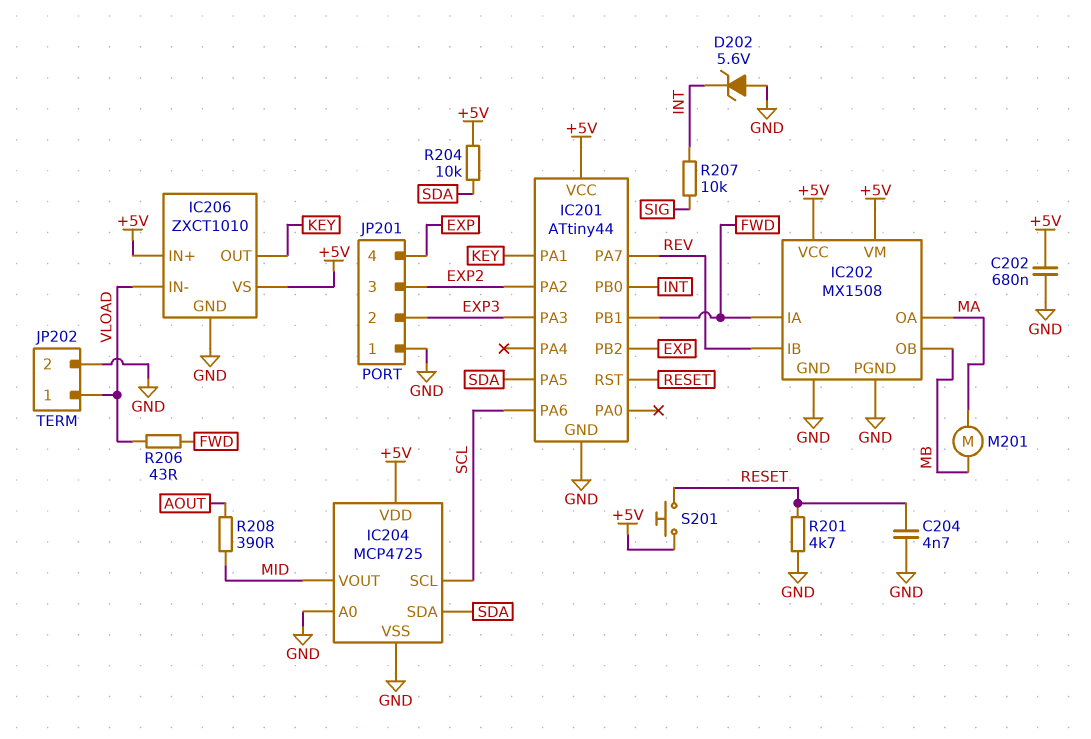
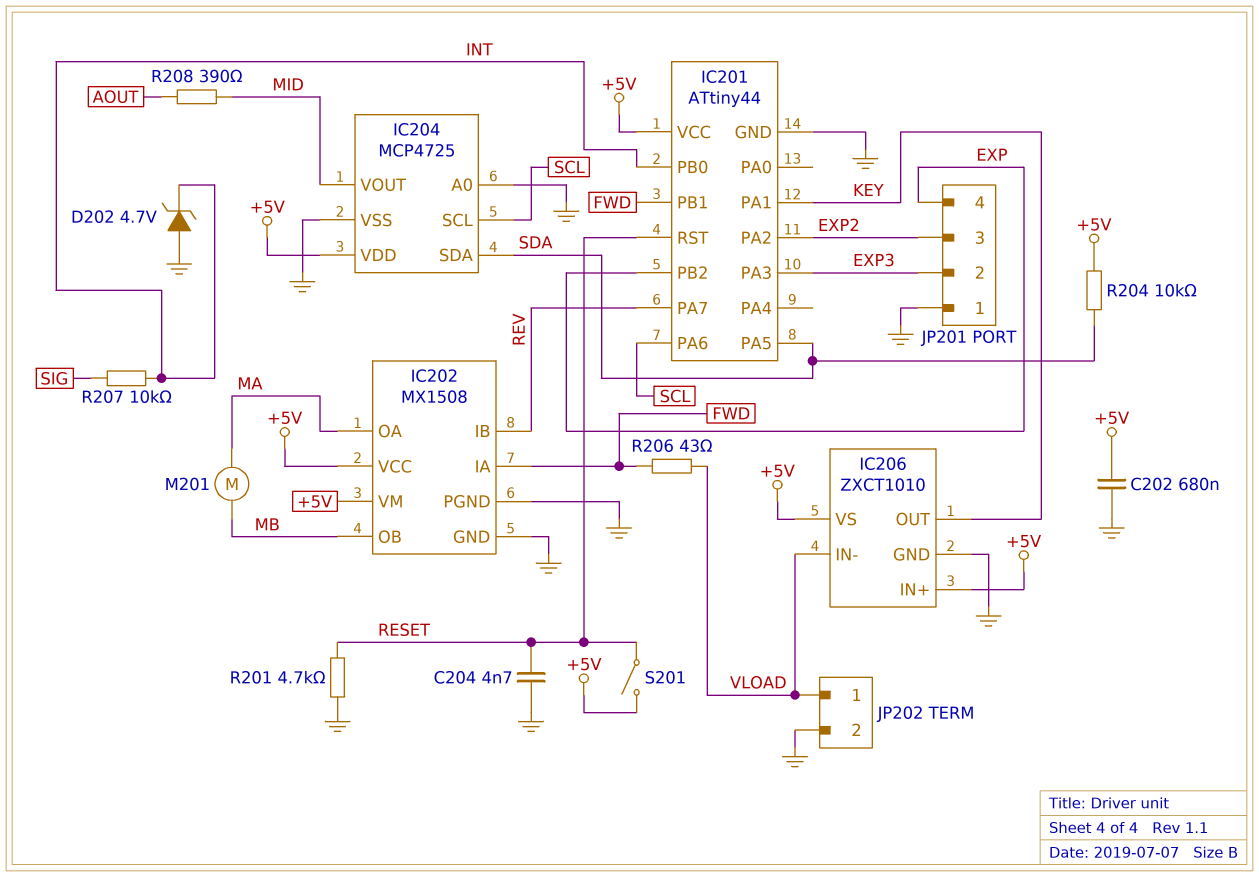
D202: zener 5.6V (A GND, K INT) -> zener 4.7V (A GND, K INT)
S201: button (+5V, RESET) -> switch (+5V, RESET)

